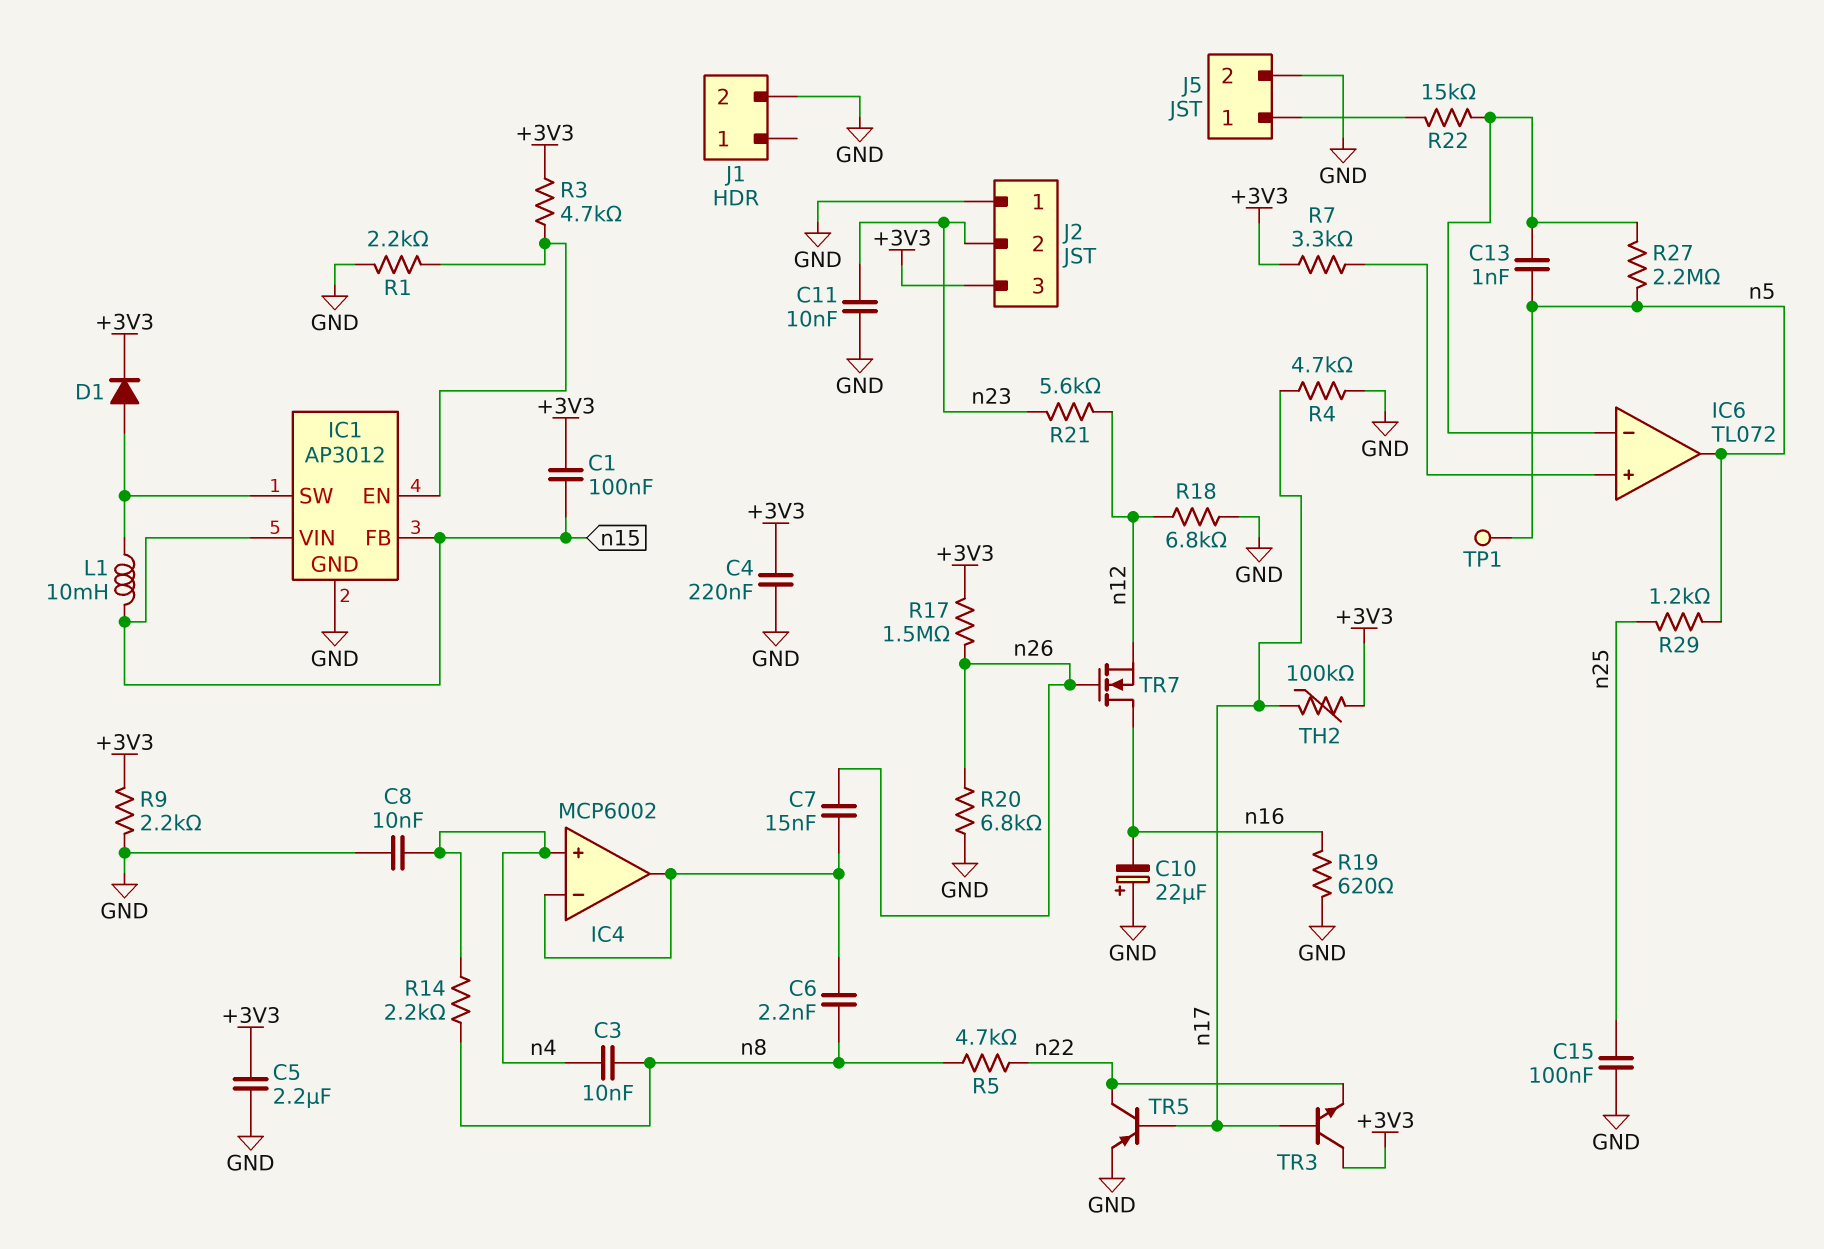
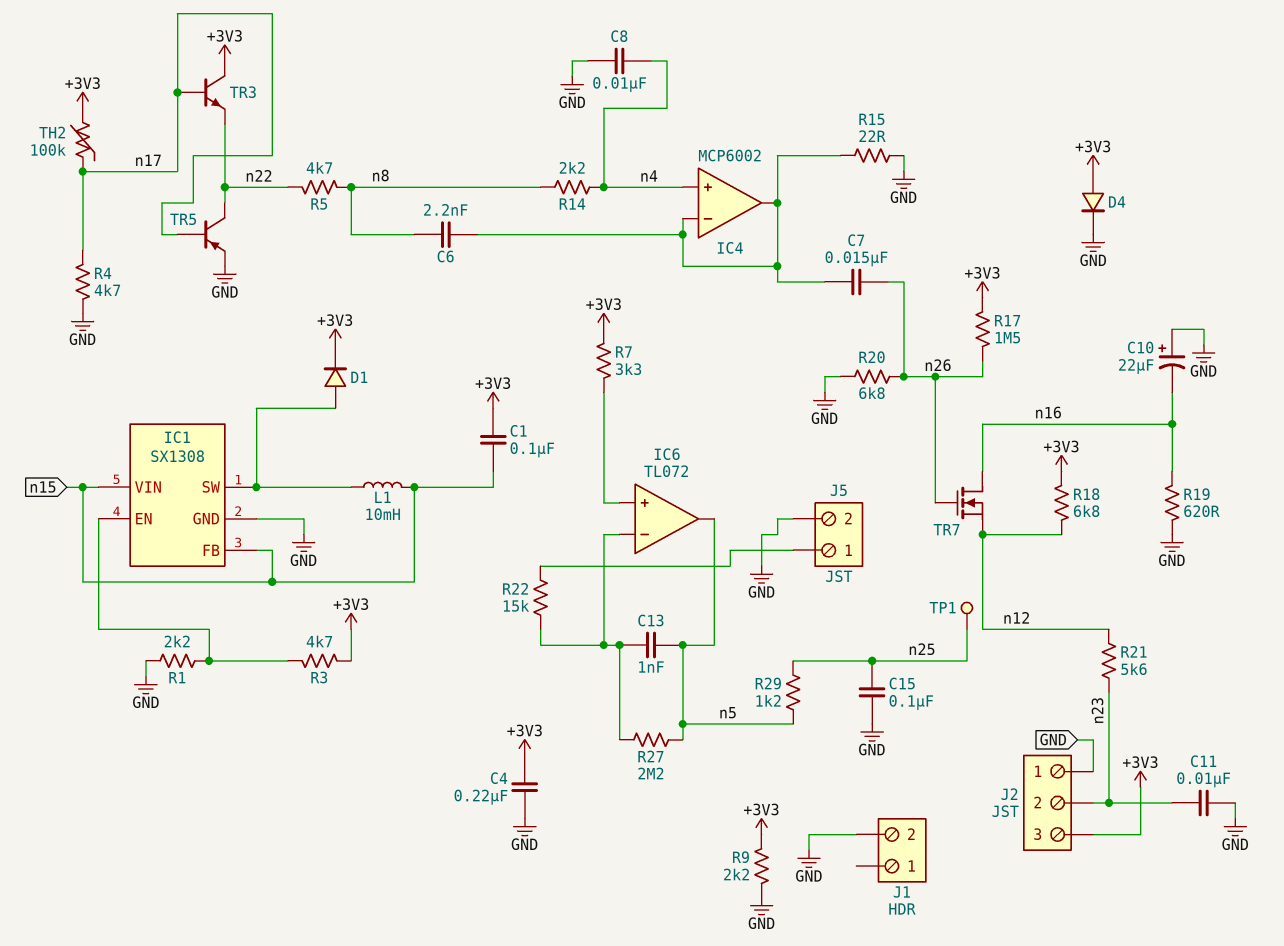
C3: 10nF (n4, n8) -> none
C5: 2.2uF (+3V3, GND) -> none
D4: none -> diode (A +3V3, K GND)
IC1: AP3012 -> SX1308
R15: none -> 22 (GND, IC4/in-)
R18: 6.8k (GND, n12) -> 6.8k (+3V3, n12)
TP1: test point (n5) -> test point (n25)

